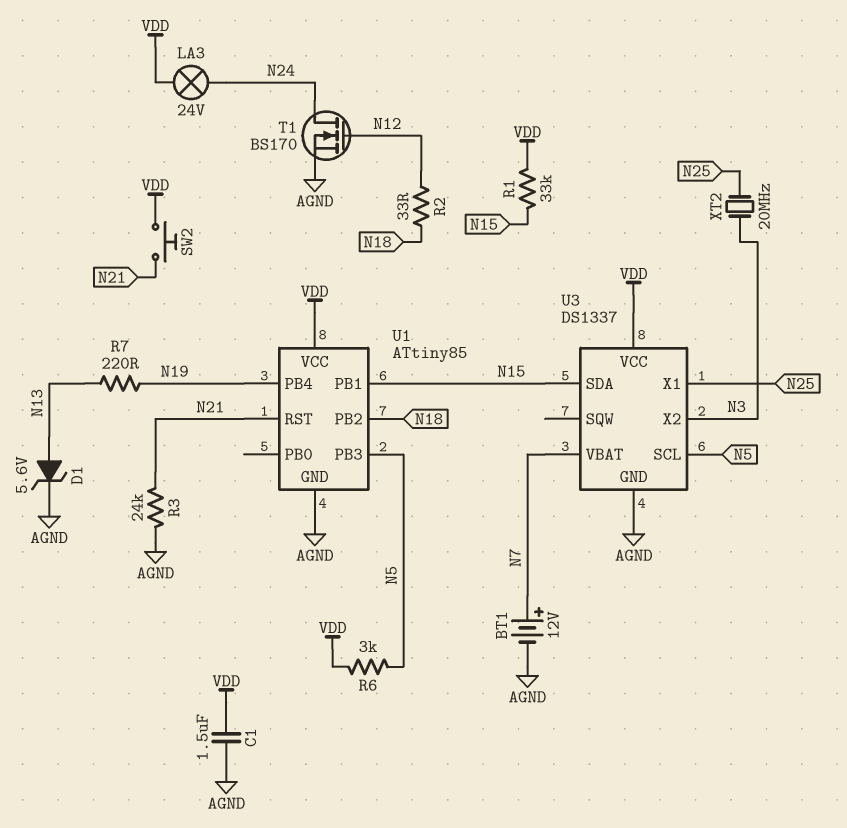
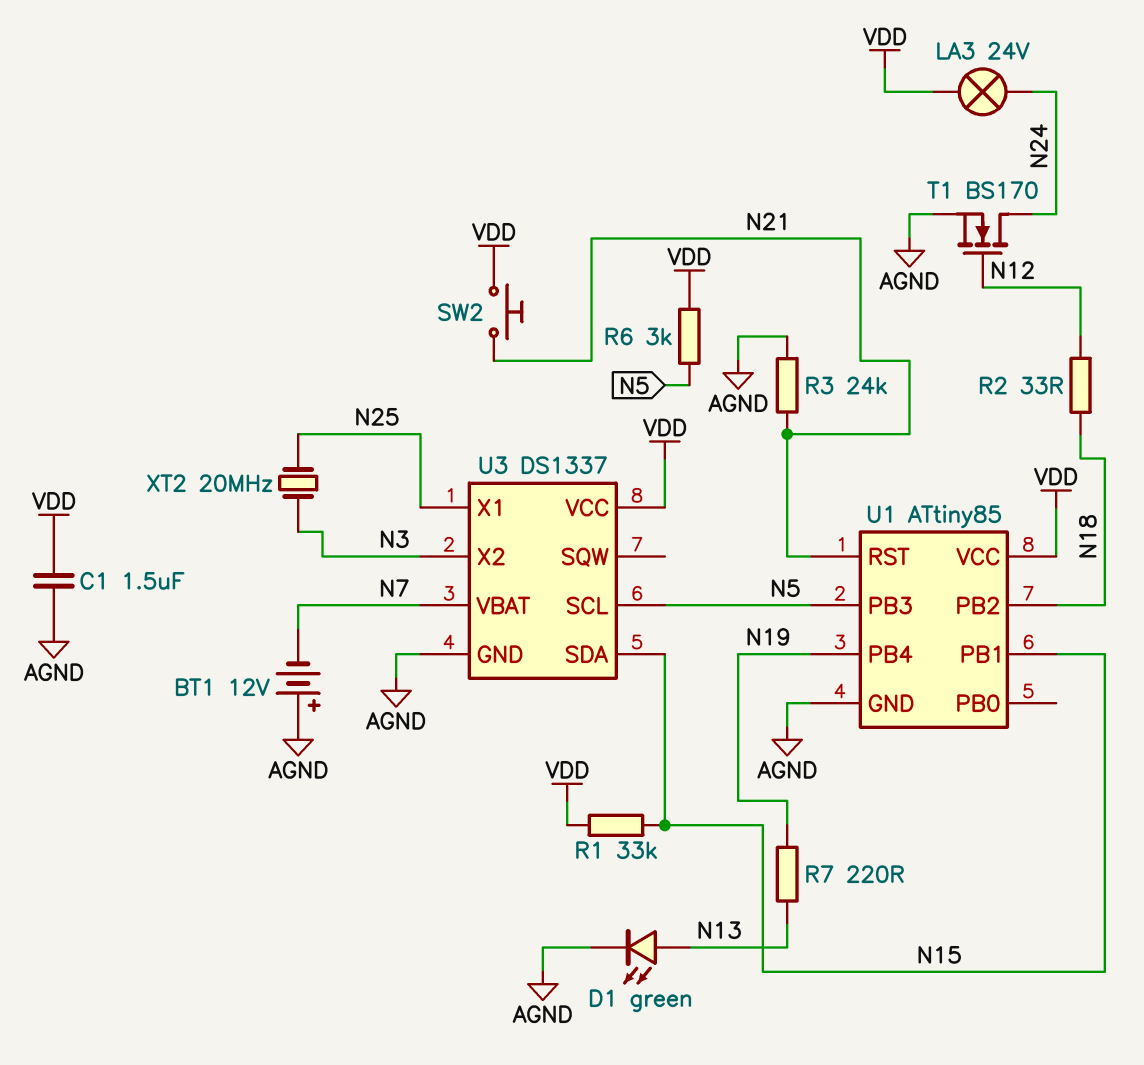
BT1: 12V (plus N7, minus AGND) -> 12V (plus AGND, minus N7)
D1: zener 5.6V (A N13, K AGND) -> LED green (A N13, K AGND)

